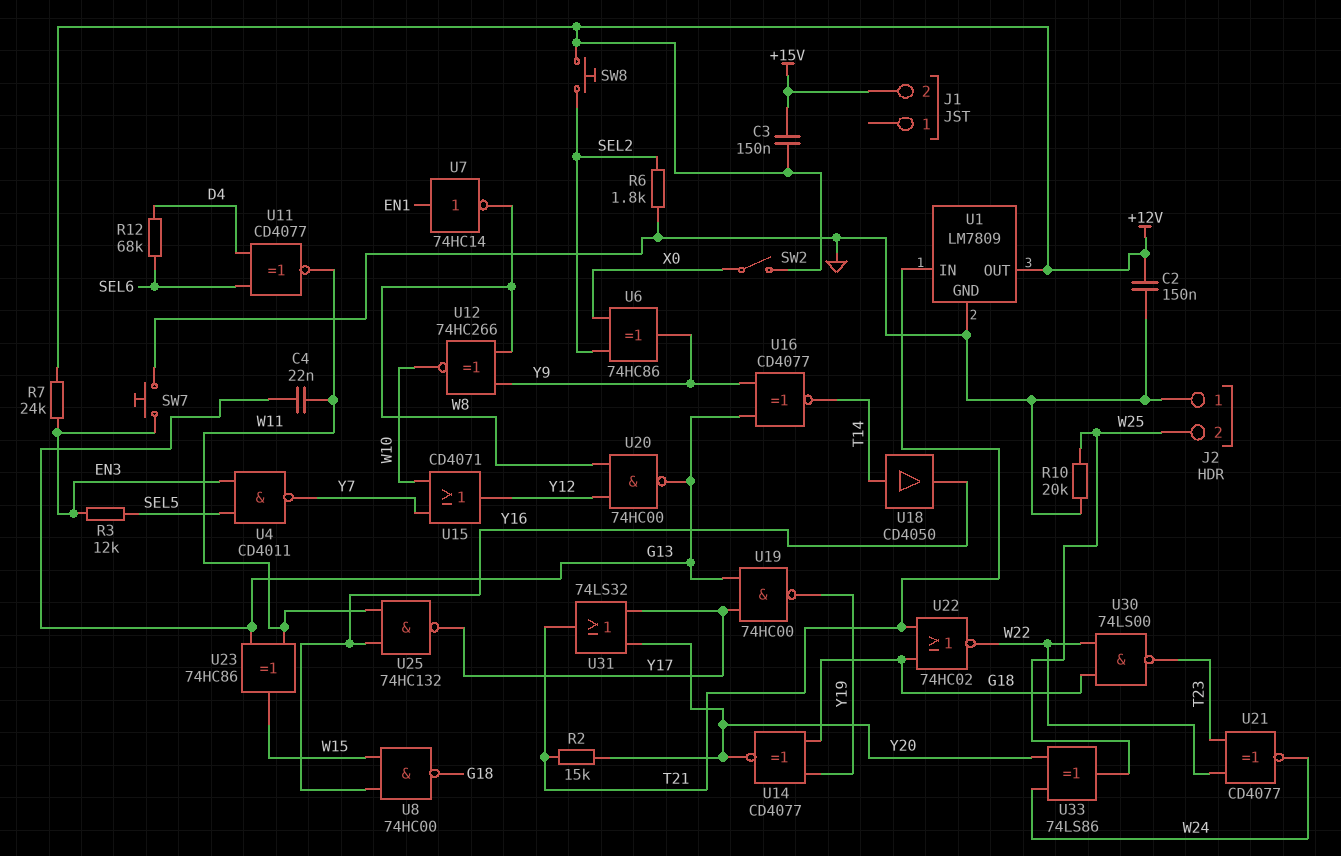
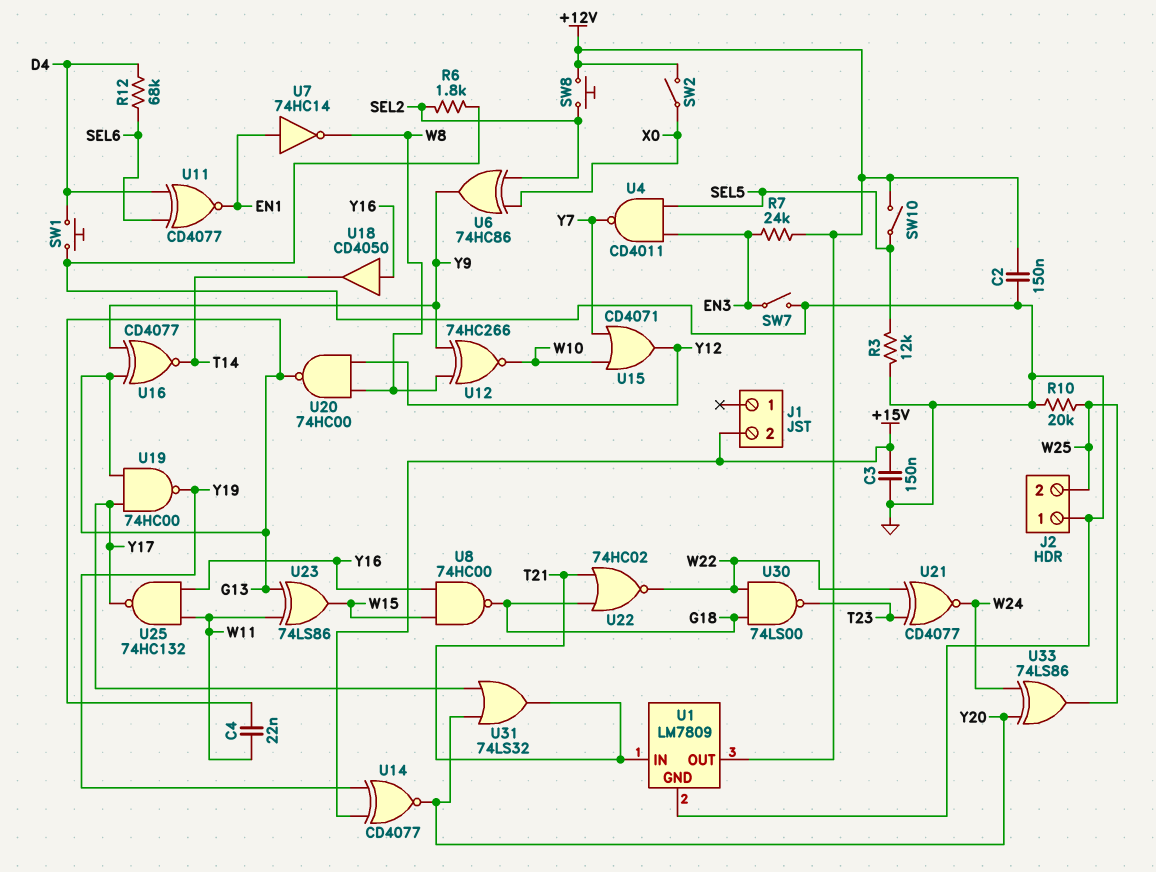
C3: 150nF (+12V, +15V) -> 150nF (+15V, GND)
R2: 15k (T21, Y20) -> none
R3: 12k (EN3, SEL5) -> 12k (GND, SEL5)
SW1: none -> button (D4, GND)
SW7: button (EN3, GND) -> switch (EN3, GND)
SW10: none -> switch (+12V, SEL5)
U11: XNOR CD4077 (in D4, in SEL6, out W11) -> XNOR CD4077 (in D4, in SEL6, out EN1)
U14: XNOR CD4077 (in G18, in Y19, out Y20) -> XNOR CD4077 (in +15V, in Y19, out Y20)
U18: buffer CD4050 (in T14, out Y16) -> buffer CD4050 (in Y16, out T14)
U23: XOR 74HC86 (in G13, in W11, out W15) -> XOR 74LS86 (in G13, in W11, out W15)

